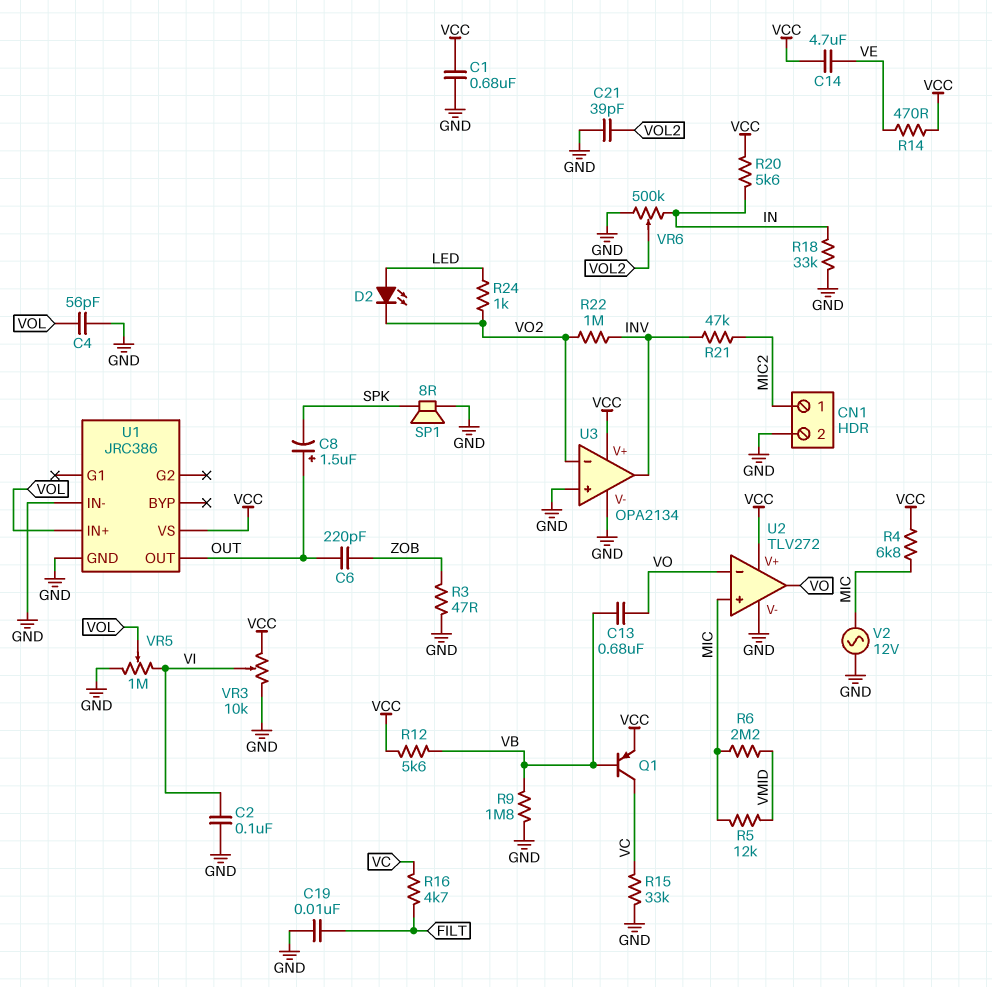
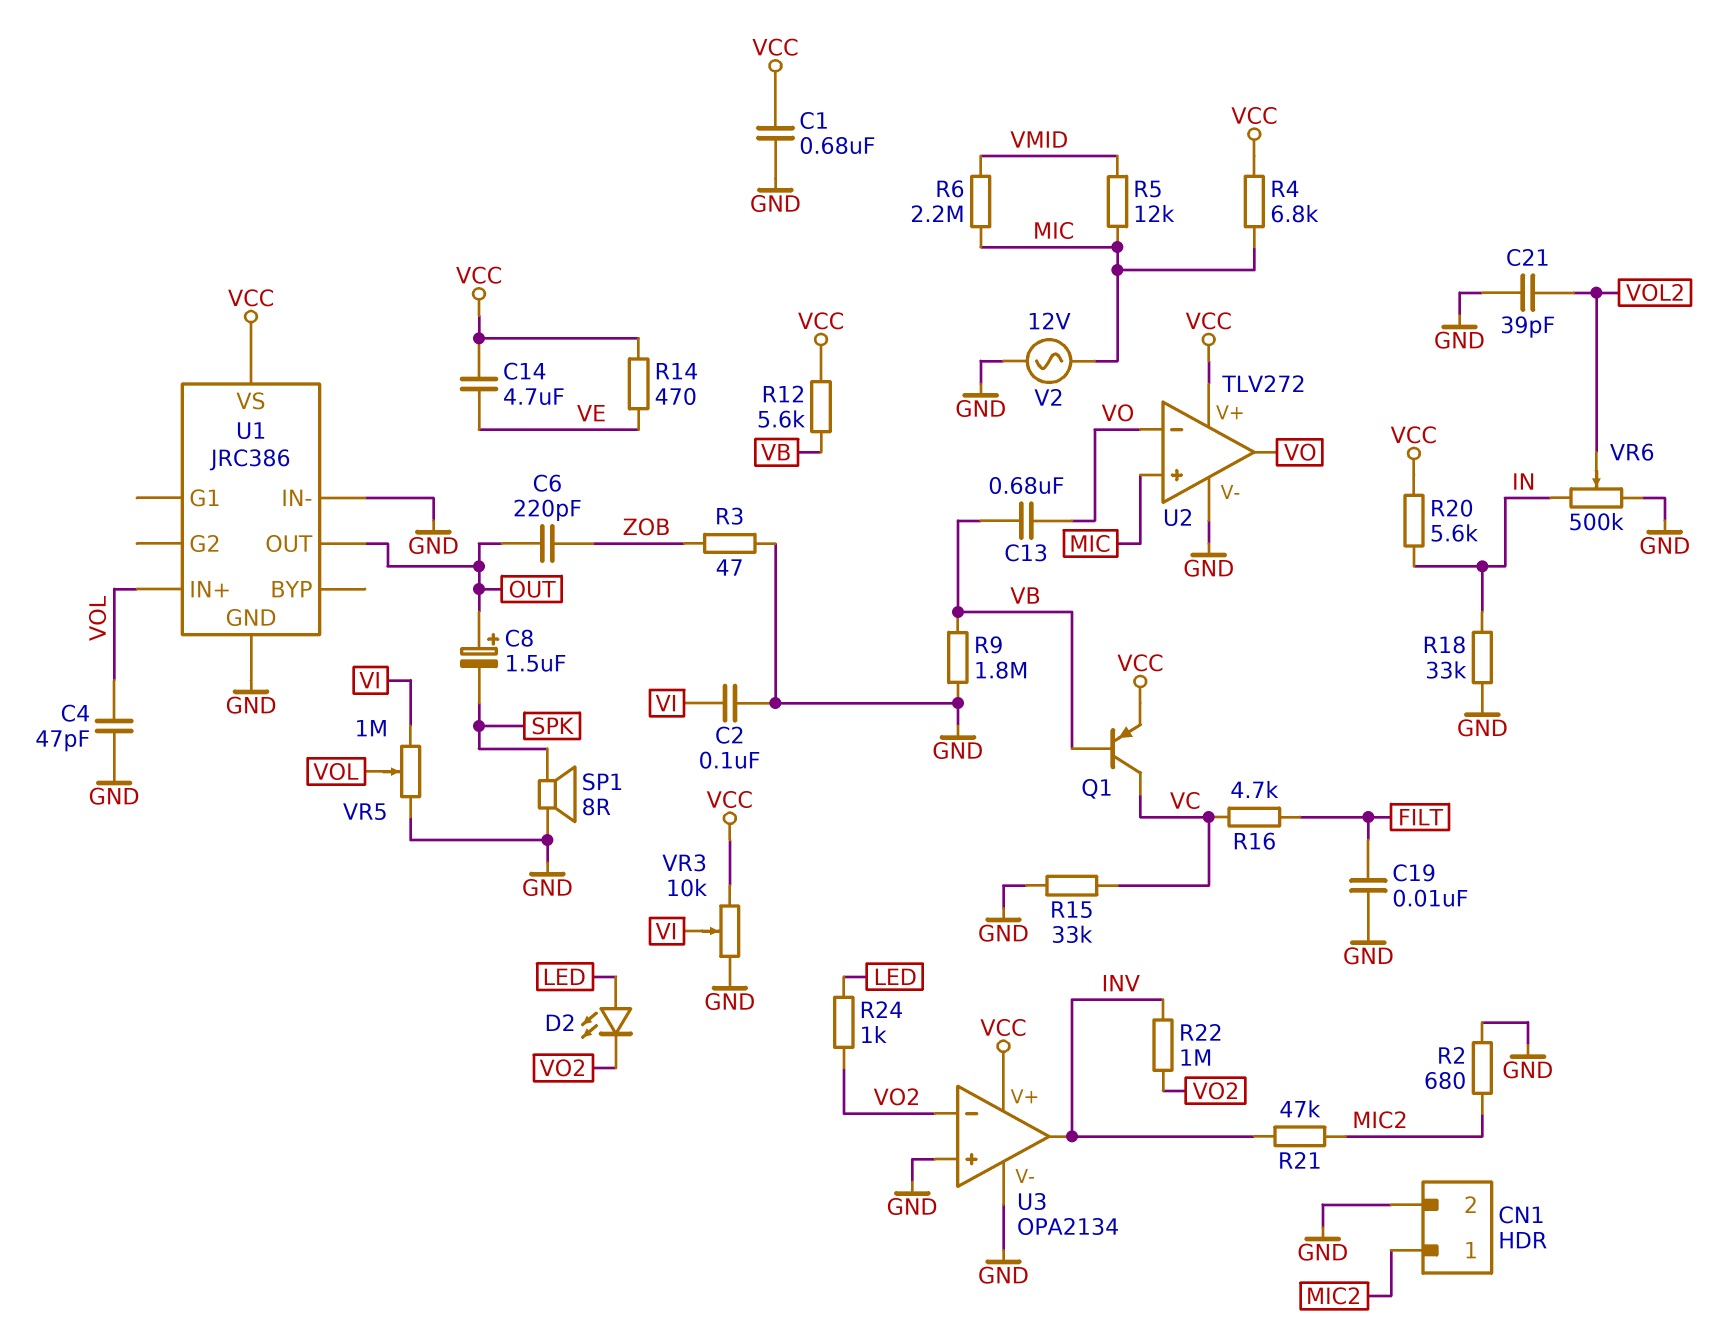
C4: 56pF (GND, VOL) -> 47pF (GND, VOL)
R2: none -> 680 (GND, MIC2)

